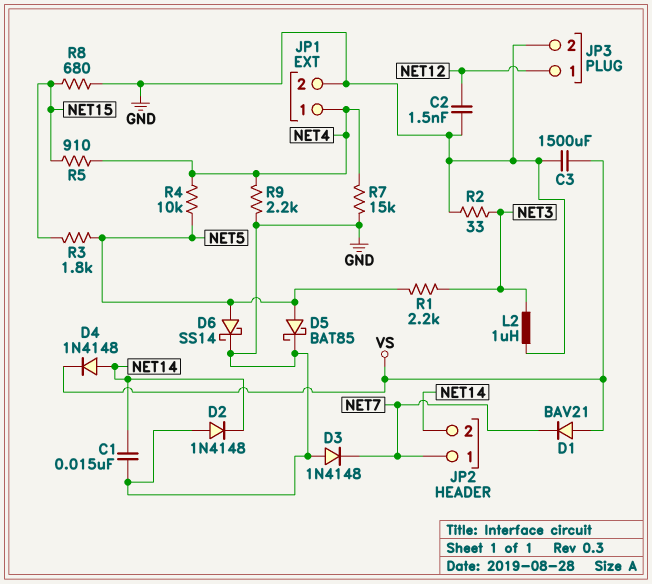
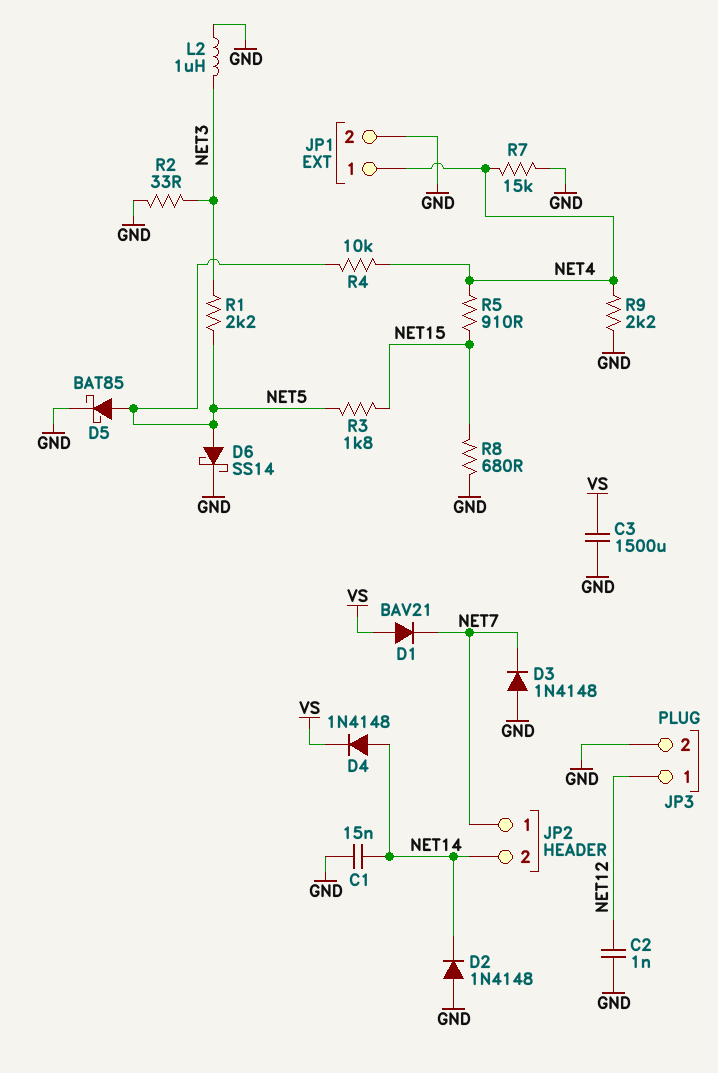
C2: 1.5nF (GND, NET12) -> 1nF (GND, NET12)

